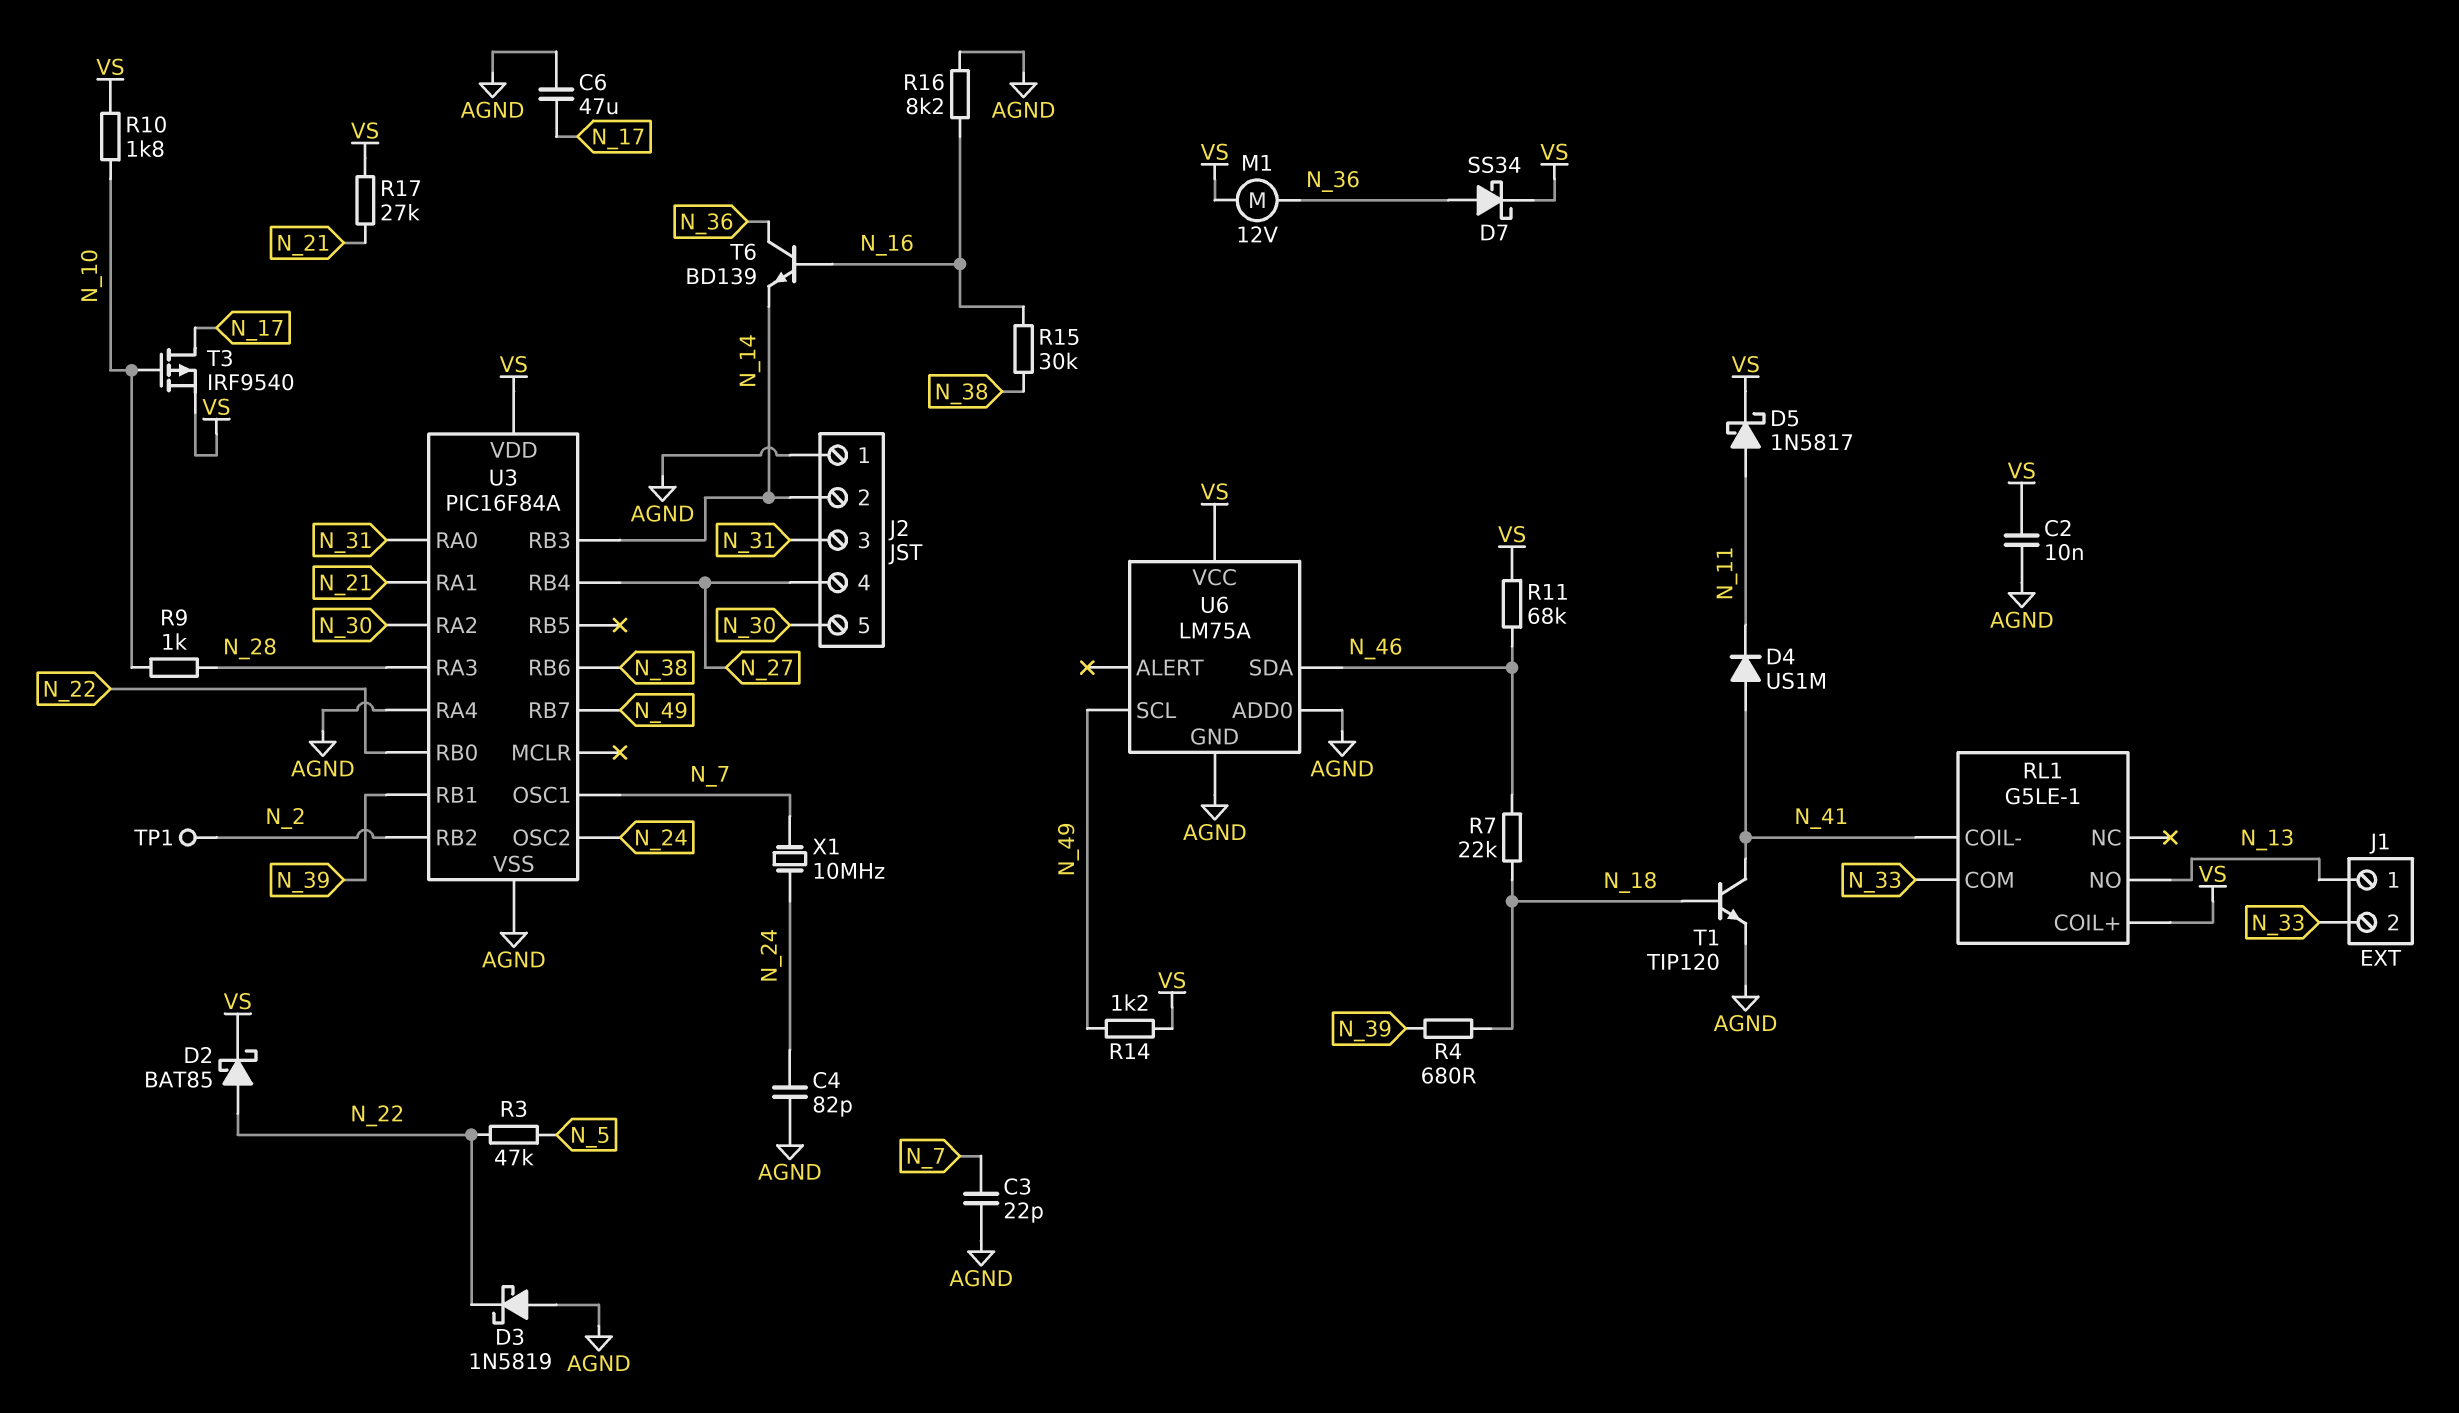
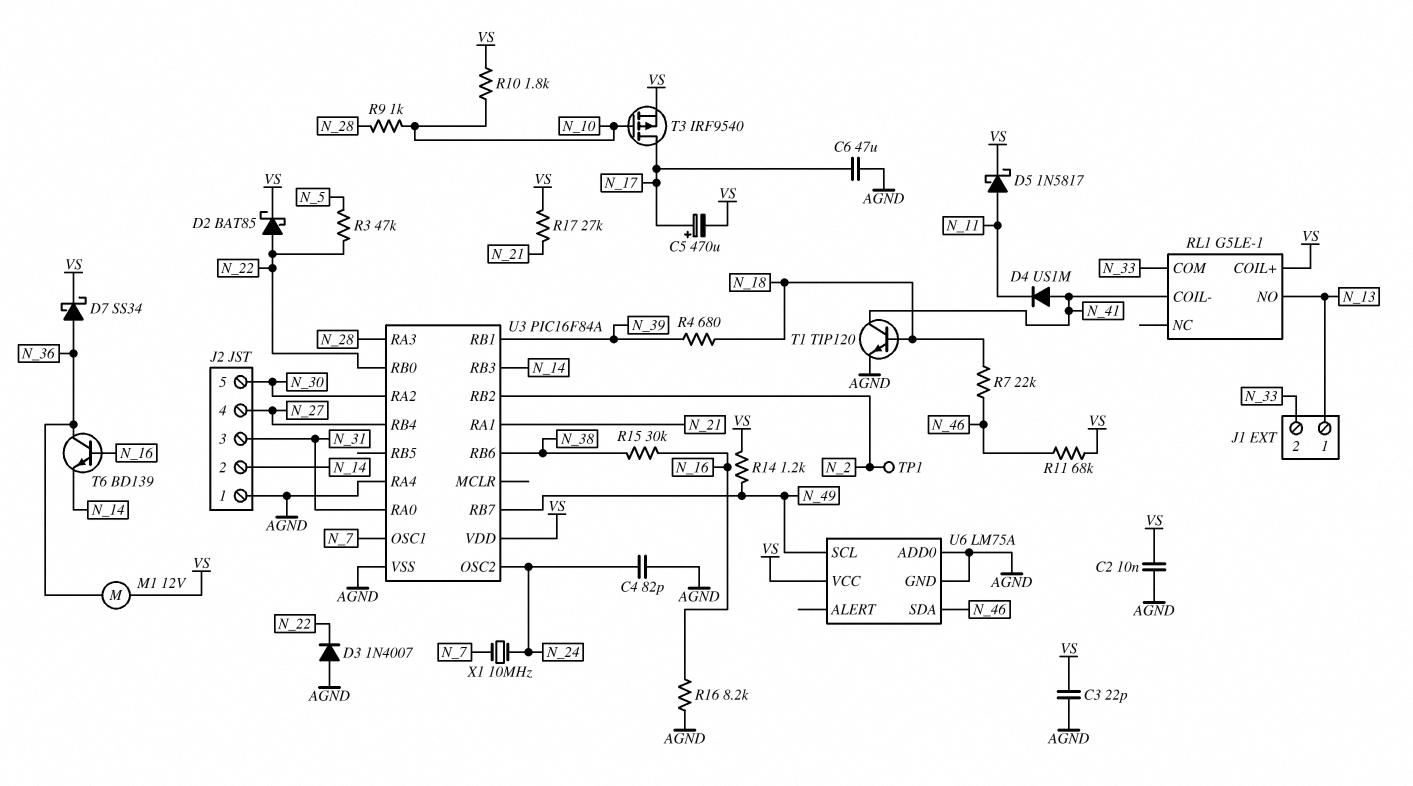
C3: 22pF (AGND, N_7) -> 22pF (AGND, VS)
C5: none -> 470uF (plus N_17, minus VS)
D3: schottky 1N5819 (A AGND, K N_22) -> diode 1N4007 (A AGND, K N_22)

